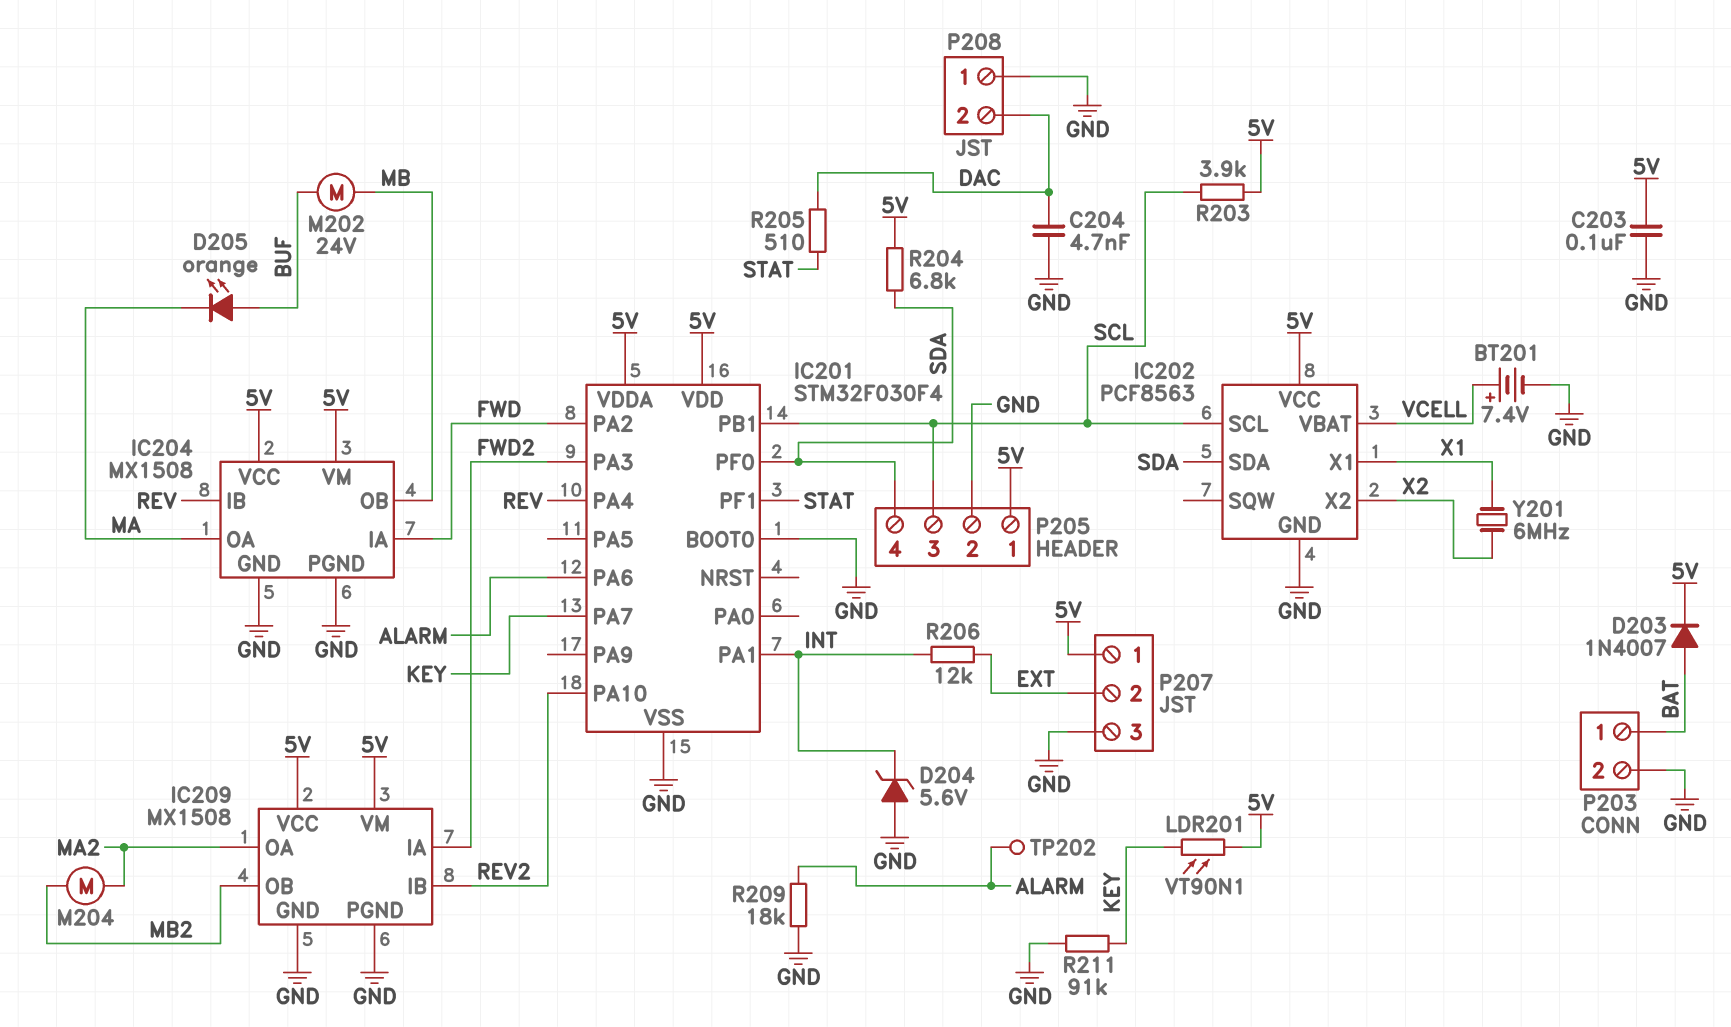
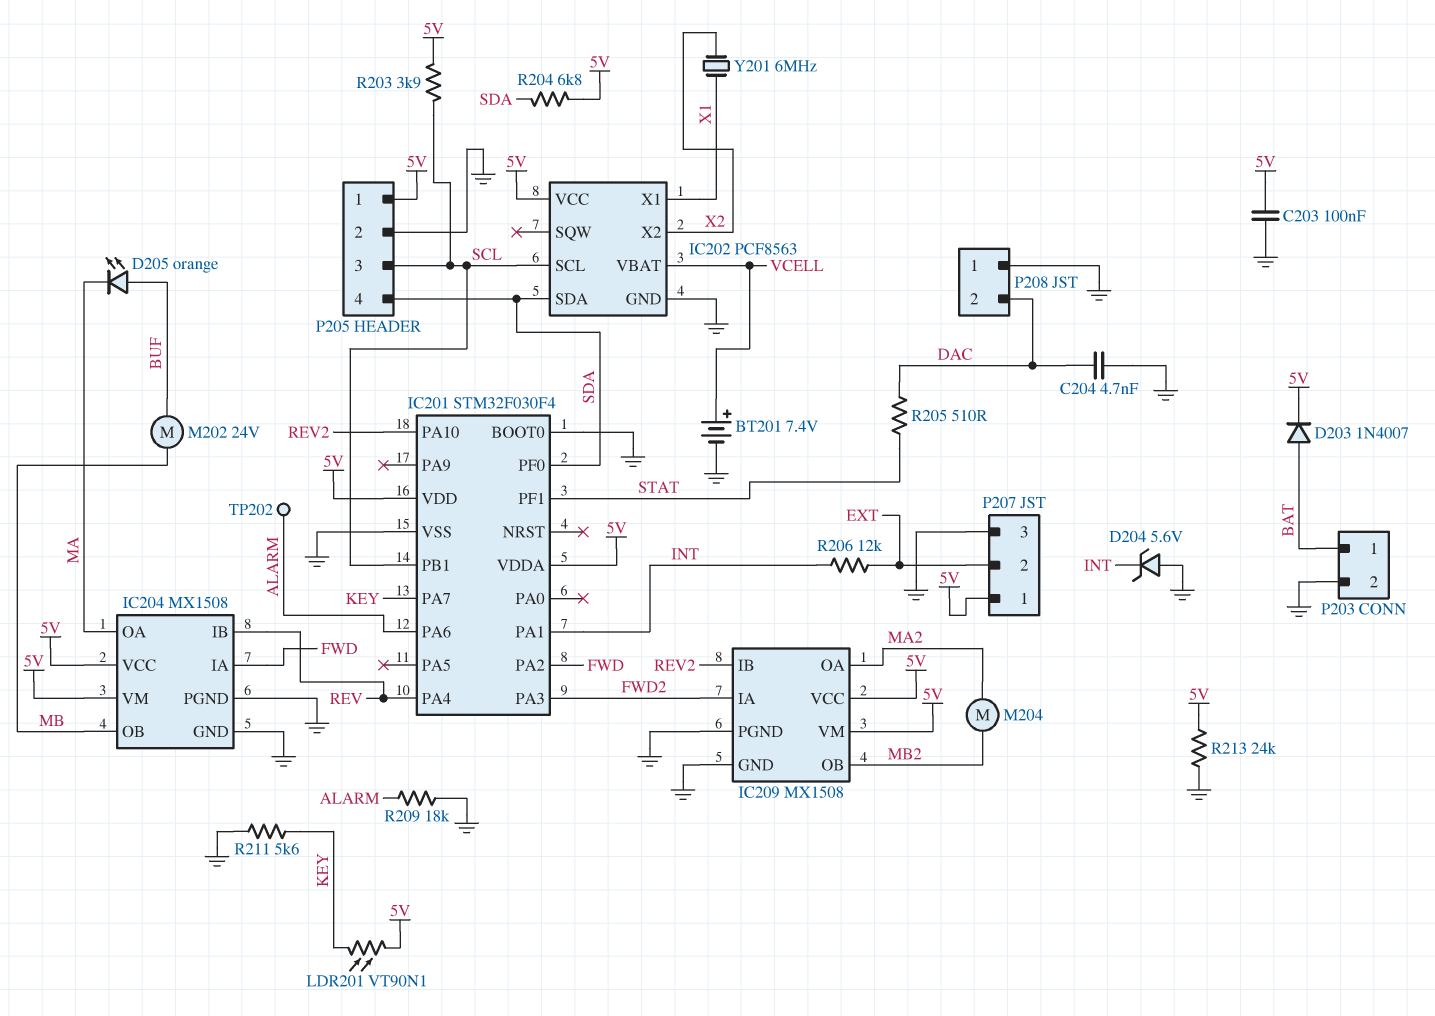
R211: 91k (GND, KEY) -> 5.6k (GND, KEY)
R213: none -> 24k (5V, GND)

